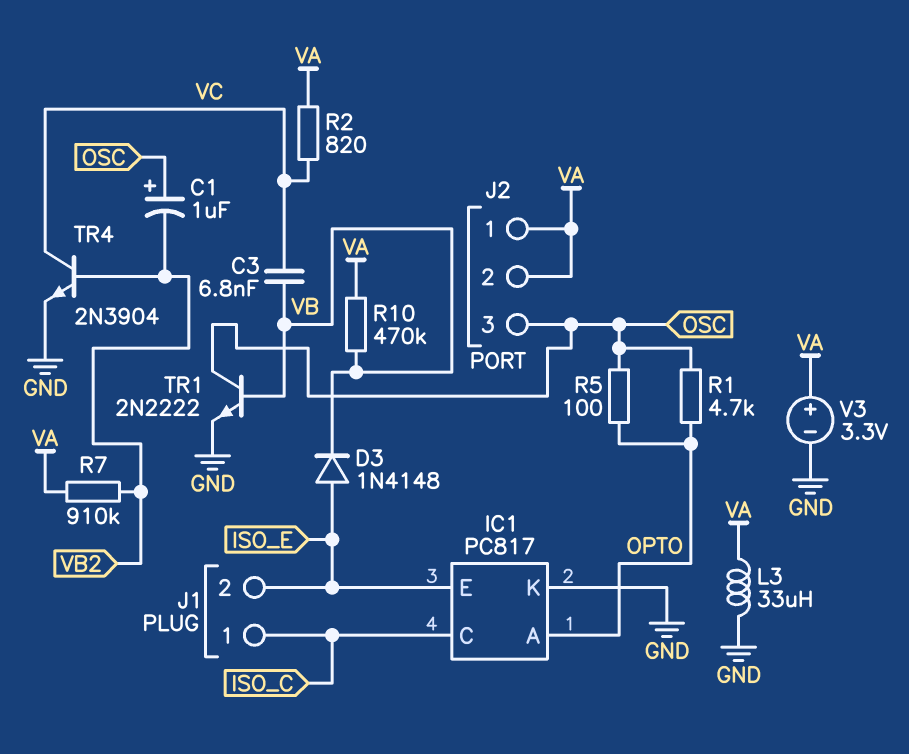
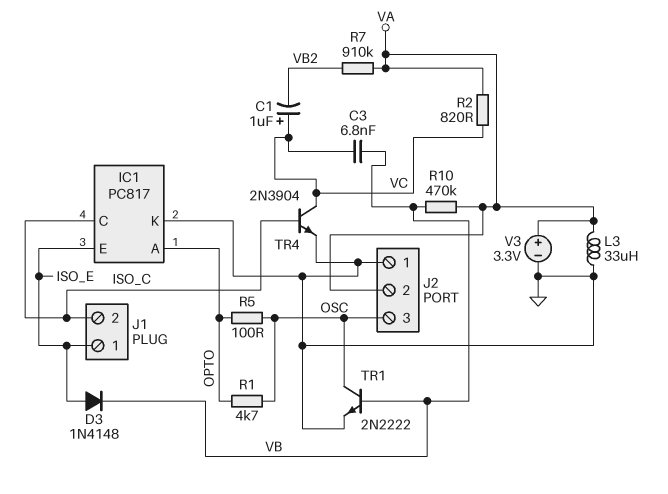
C1: 1uF (plus OSC, minus VB2) -> 1uF (plus VC, minus VB2)
J1 pin 1: ISO_C -> ISO_E
J1 pin 2: ISO_E -> ISO_C
J2 pin 1: VA -> GND
TR4: NPN 2N3904 (B VB2, C VC, E GND) -> NPN 2N3904 (B ISO_C, C VC, E GND)

